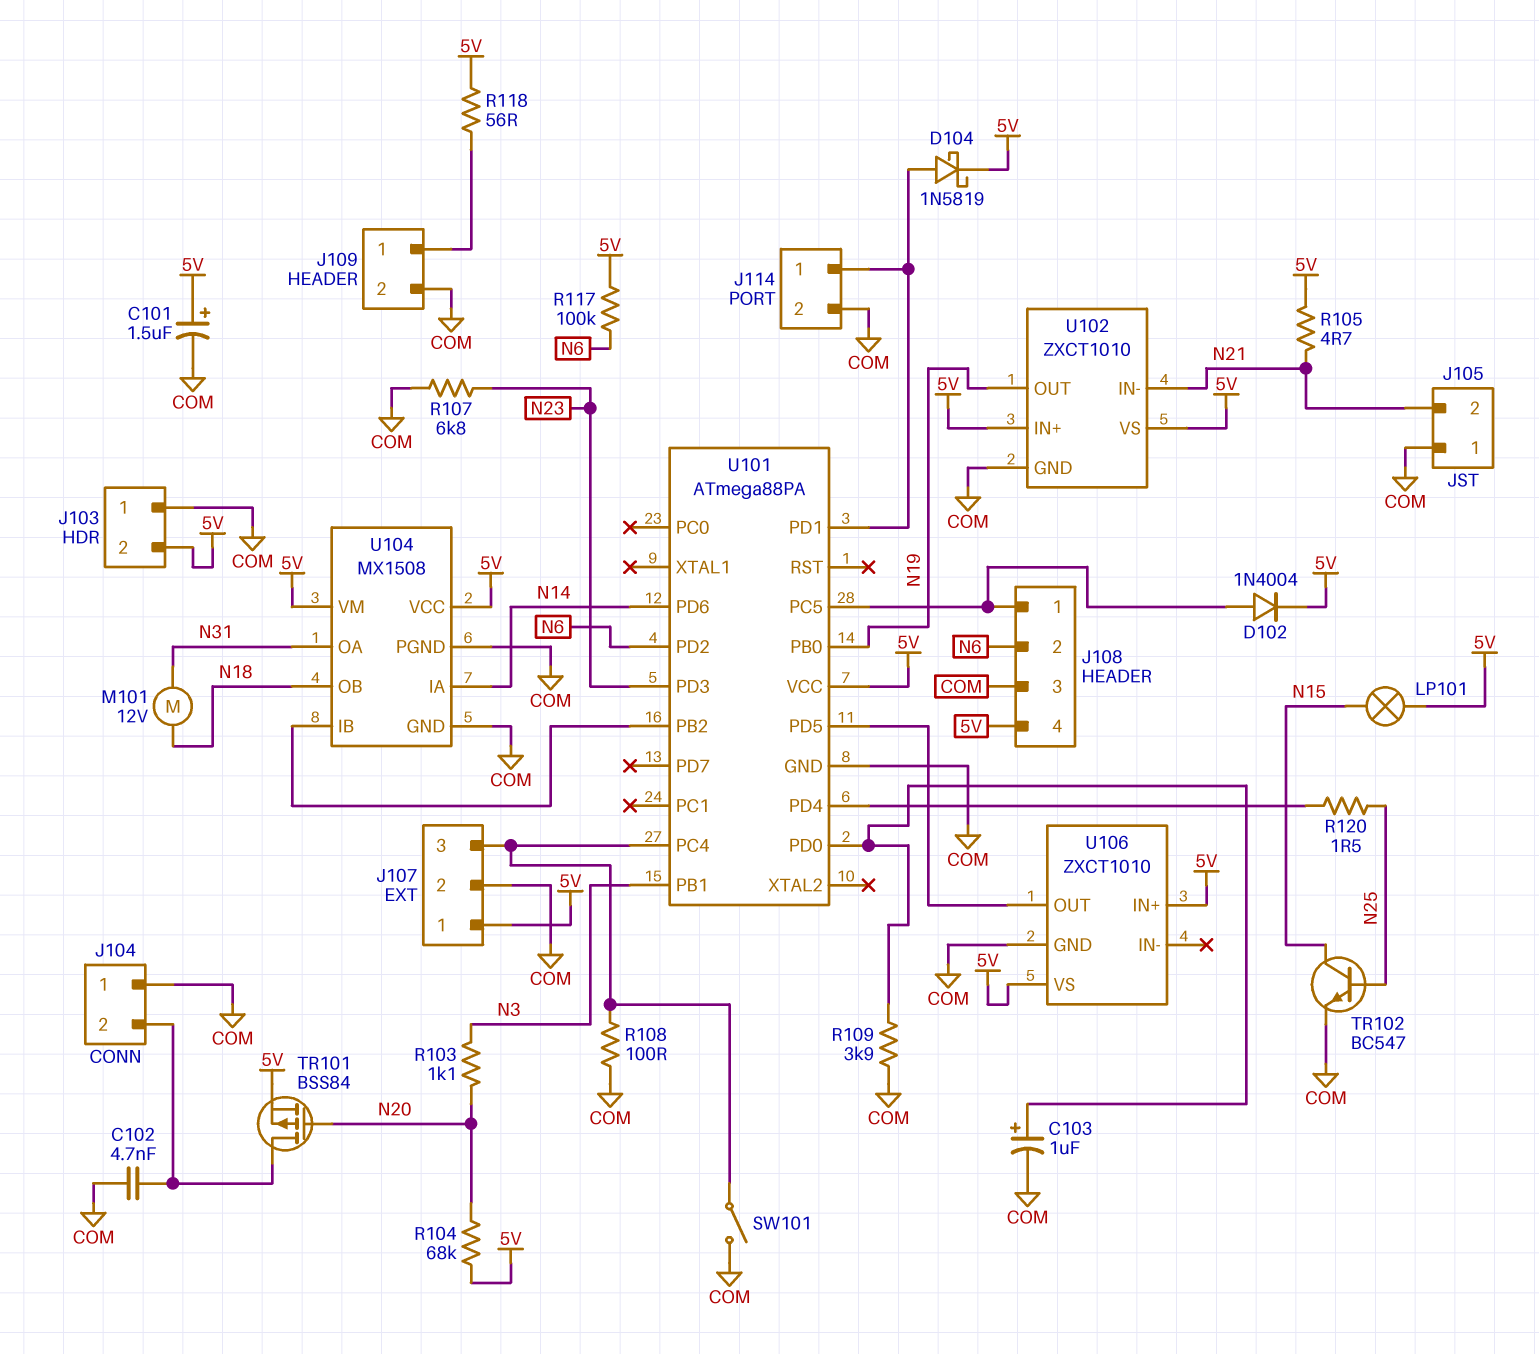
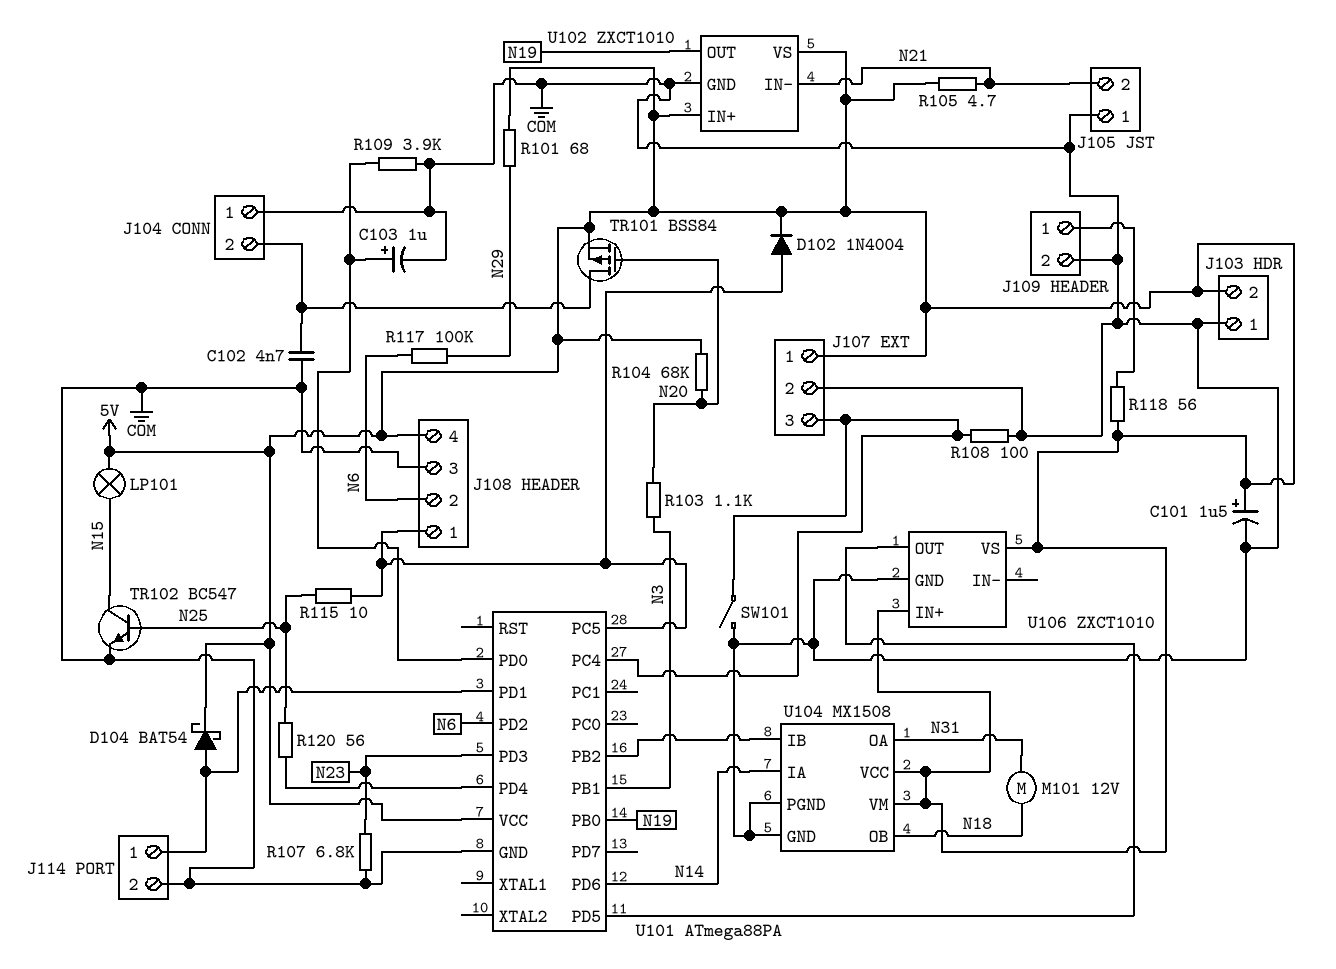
D104: schottky 1N5819 (A J114/1, K 5V) -> schottky BAT54 (A J114/1, K 5V)
R101: none -> 68 (5V, N29)
R115: none -> 10 (J108/1, N25)
R117: 100k (5V, N6) -> 100k (N6, N29)
R120: 1.5 (N25, U101/PD4) -> 56 (N25, U101/PD4)

